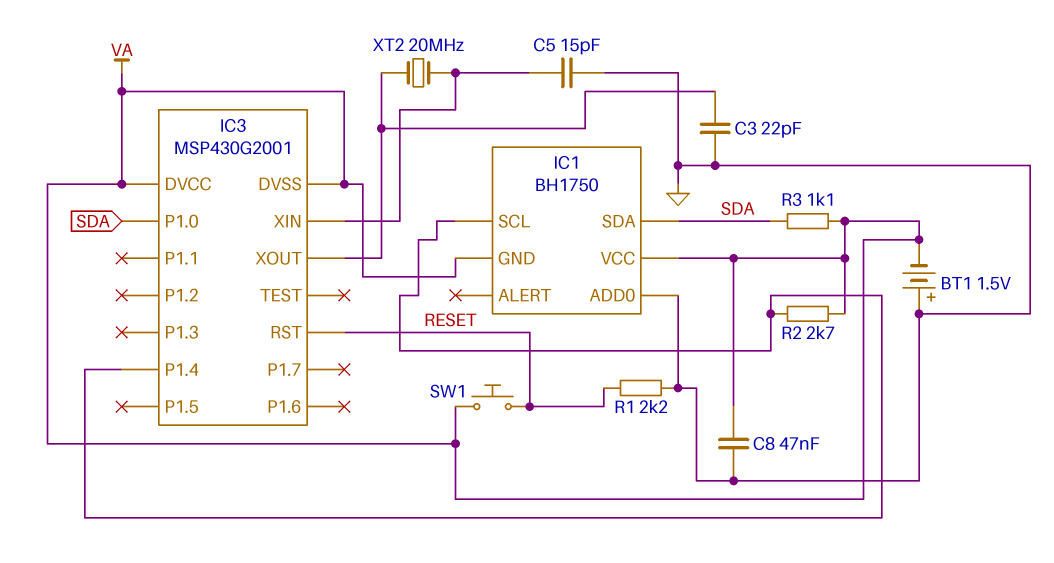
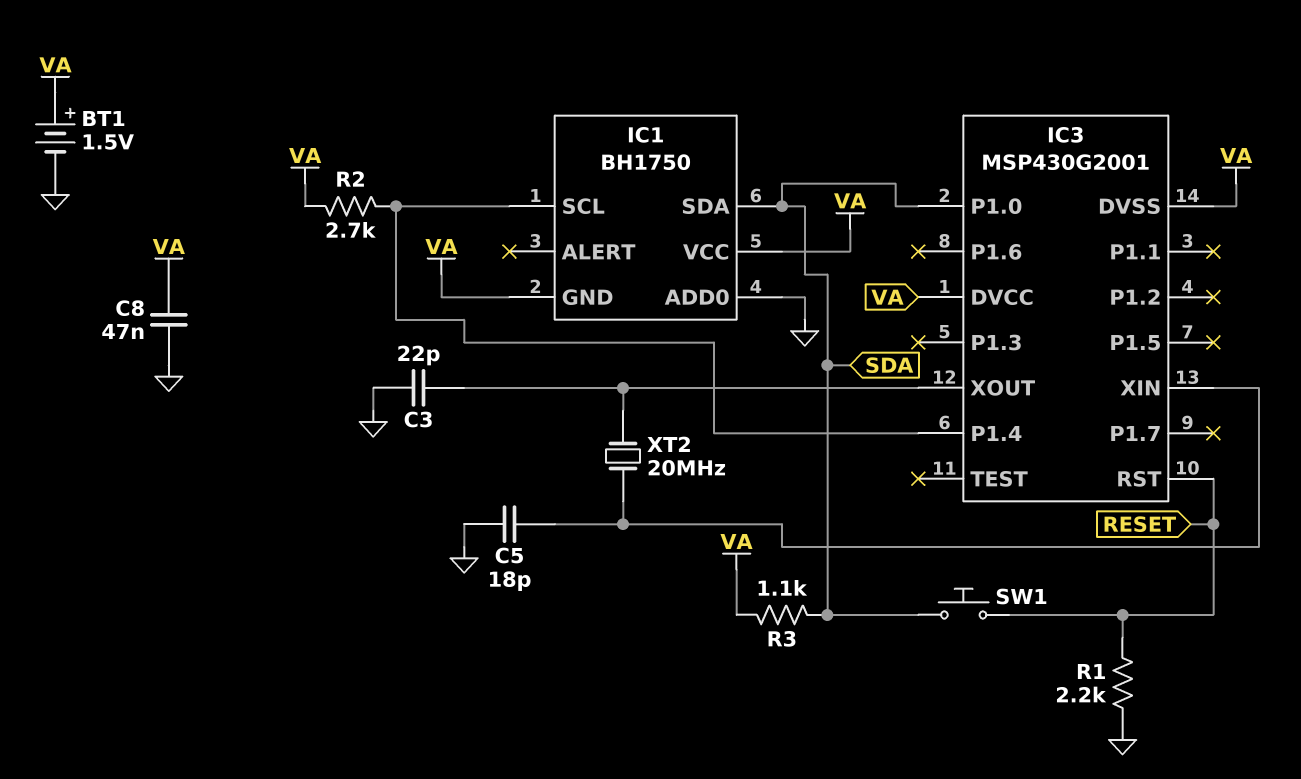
BT1: 1.5V (plus GND, minus VA) -> 1.5V (plus VA, minus GND)
C5: 15pF (GND, IC3/XIN) -> 18pF (GND, IC3/XIN)
SW1: button (RESET, VA) -> button (RESET, SDA)

